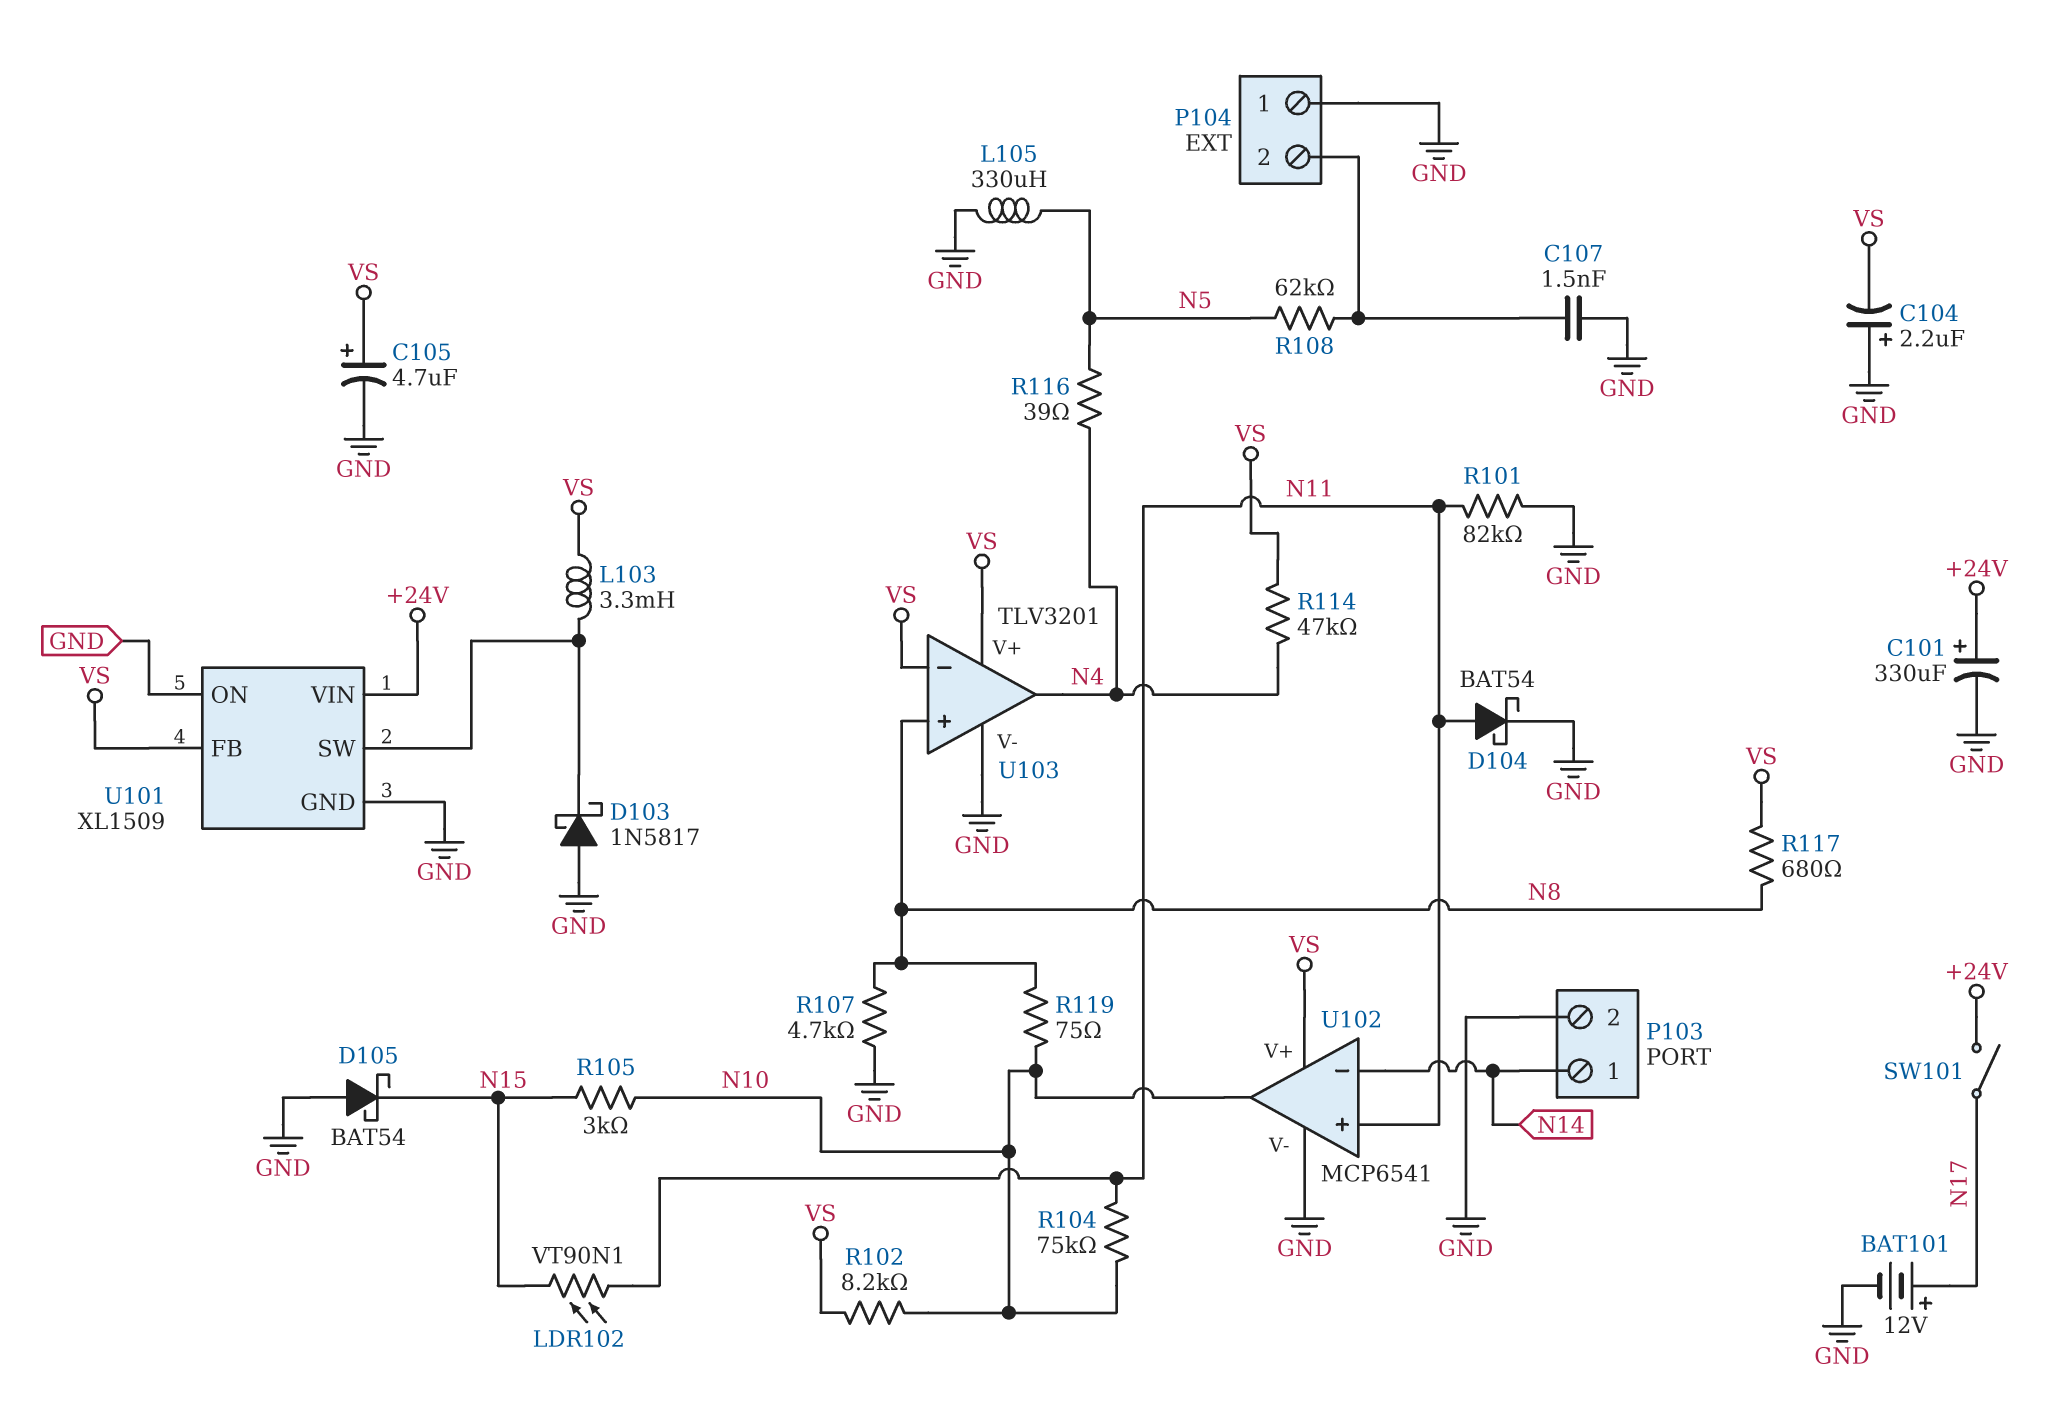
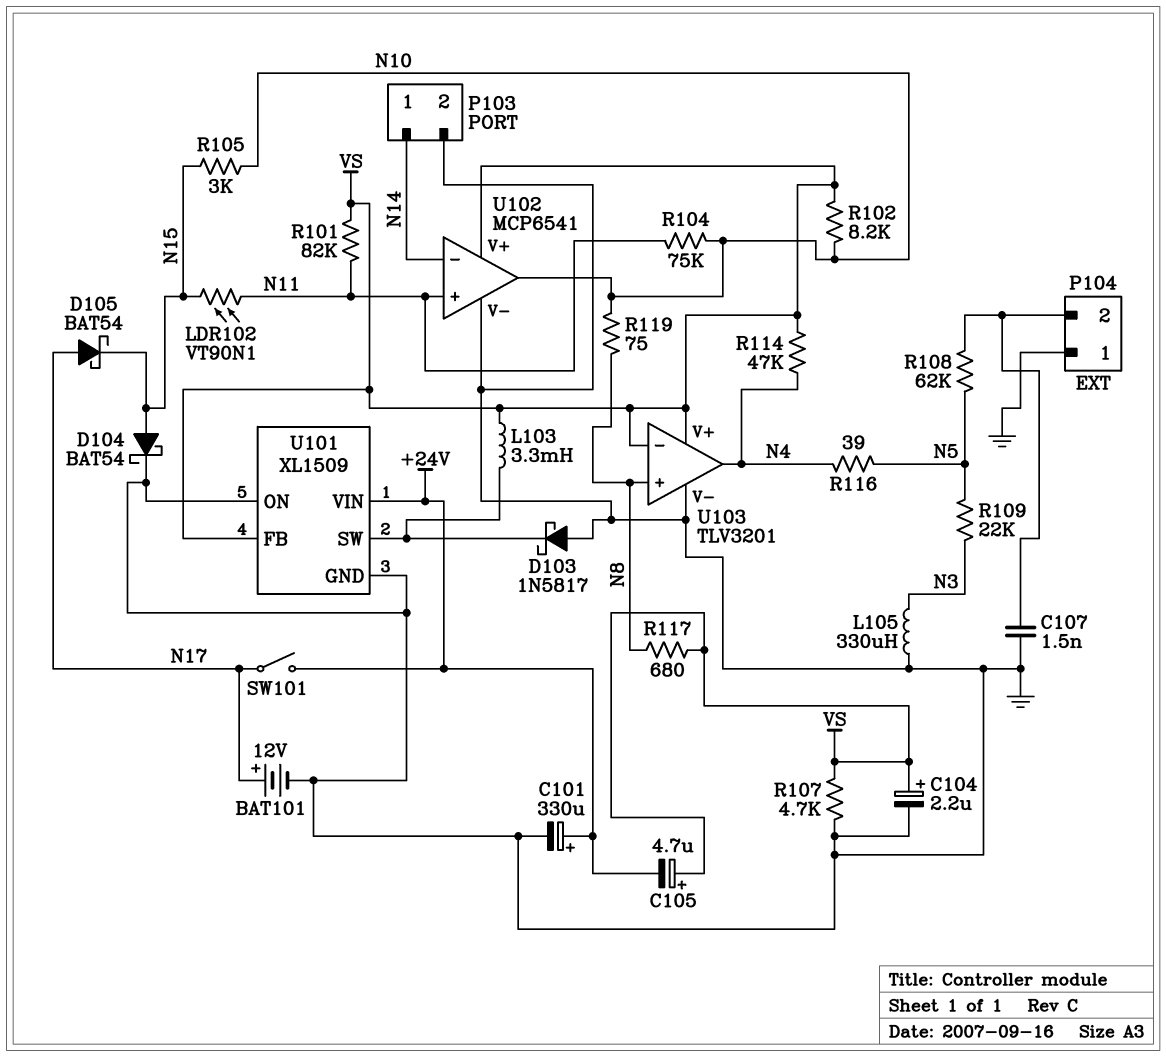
C104: 2.2uF (plus GND, minus VS) -> 2.2uF (plus VS, minus GND)
C105: 4.7uF (plus VS, minus GND) -> 4.7uF (plus VS, minus +24V)
D104: schottky BAT54 (A N11, K GND) -> schottky BAT54 (A N15, K GND)
D105: schottky BAT54 (A GND, K N15) -> schottky BAT54 (A N17, K N15)
L105: 330uH (GND, N5) -> 330uH (GND, N3)
R101: 82k (GND, N11) -> 82k (N11, VS)
R107: 4.7k (GND, N8) -> 4.7k (GND, VS)
R109: none -> 22k (N3, N5)

